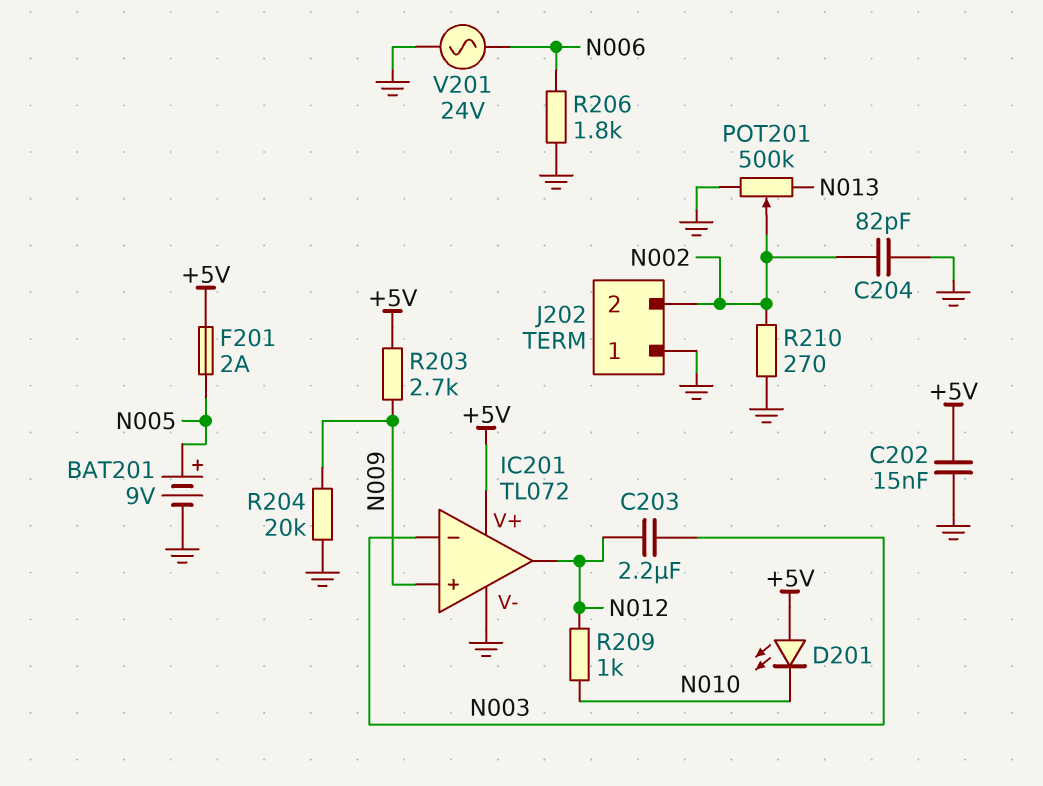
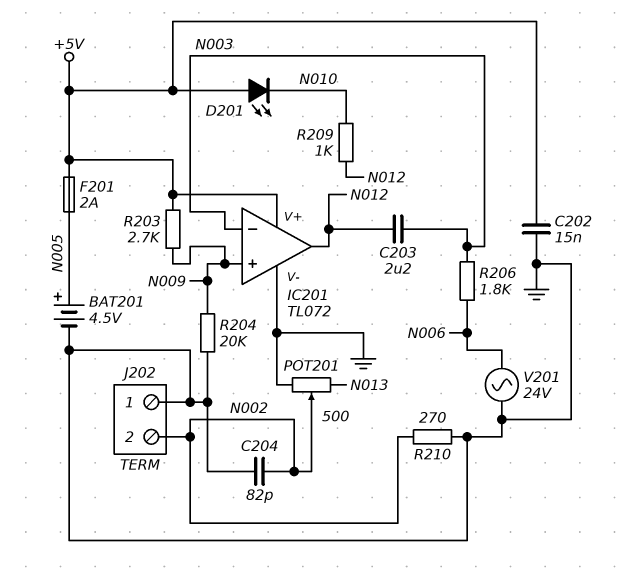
BAT201: 9V (plus N005, minus GND) -> 4.5V (plus N005, minus GND)
POT201: 500k (GND, N013, wiper N002) -> 500 (GND, N013, wiper N002)
R206: 1.8k (GND, N006) -> 1.8k (N003, N006)

